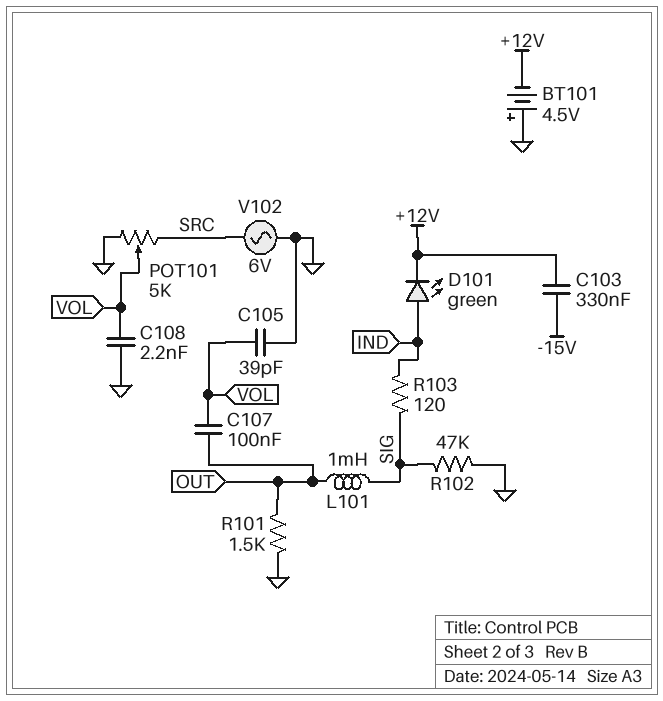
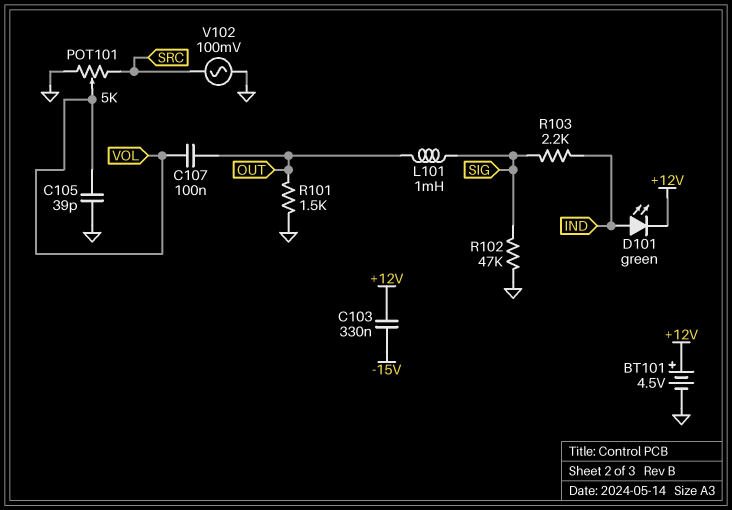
BT101: 4.5V (plus GND, minus +12V) -> 4.5V (plus +12V, minus GND)
C108: 2.2nF (GND, VOL) -> none
R103: 120 (IND, SIG) -> 2.2k (IND, SIG)
V102: AC 6V (GND, SRC) -> AC 100mV (GND, SRC)

